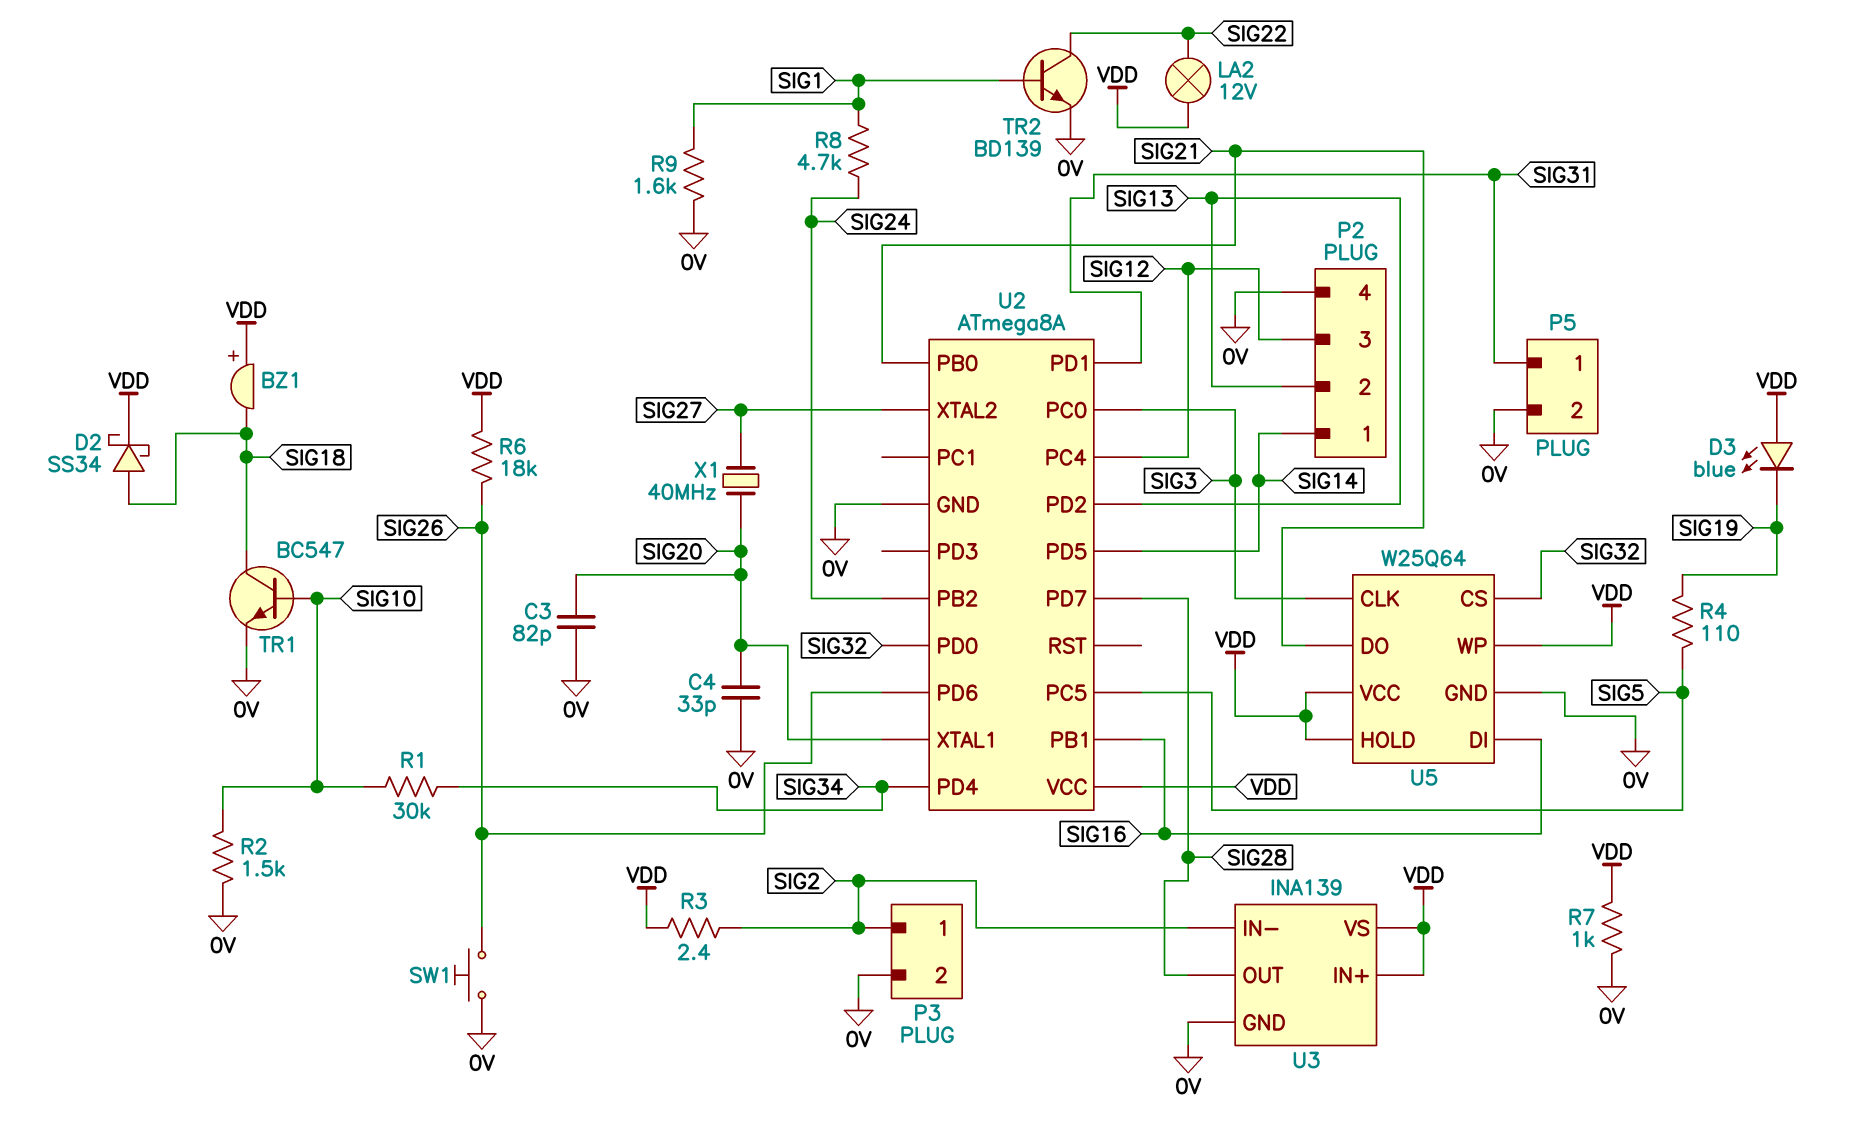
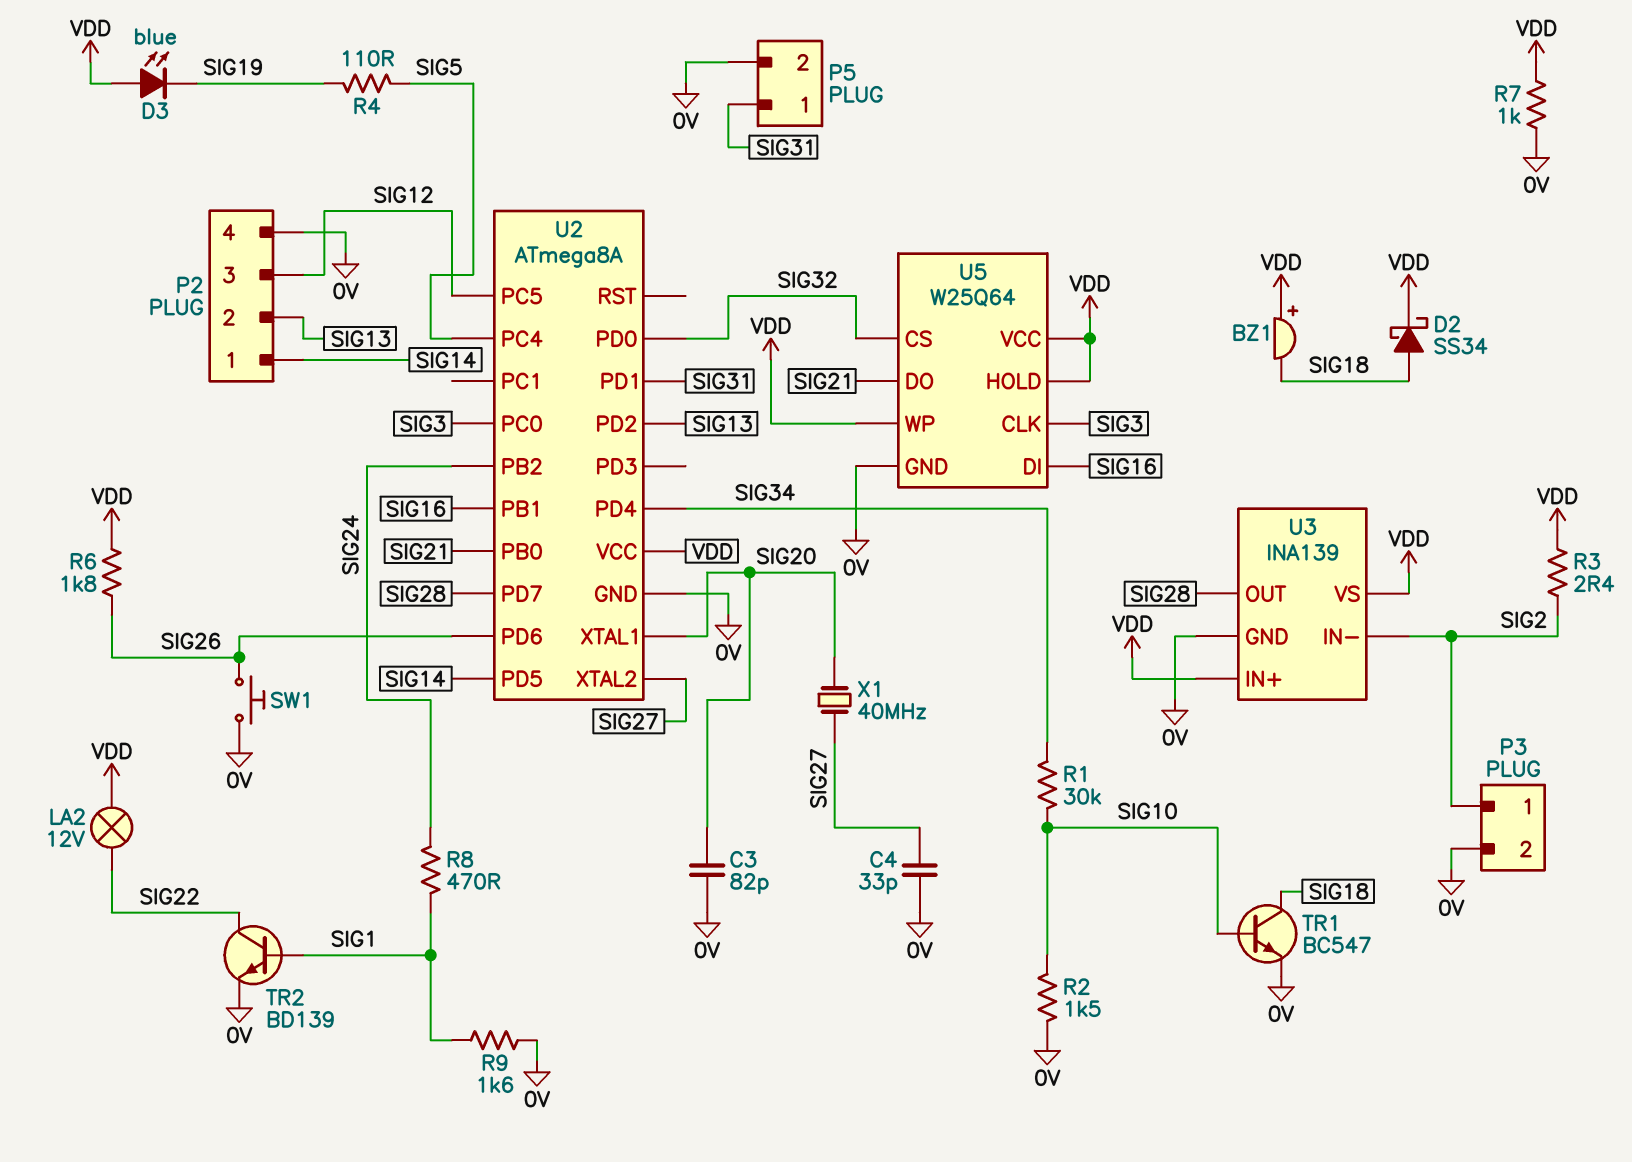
C4: 33pF (0V, SIG20) -> 33pF (0V, SIG27)
R6: 18k (SIG26, VDD) -> 1.8k (SIG26, VDD)
R8: 4.7k (SIG1, SIG24) -> 470 (SIG1, SIG24)
U2 pin PC4: SIG12 -> SIG5
U2 pin PC5: SIG5 -> SIG12

